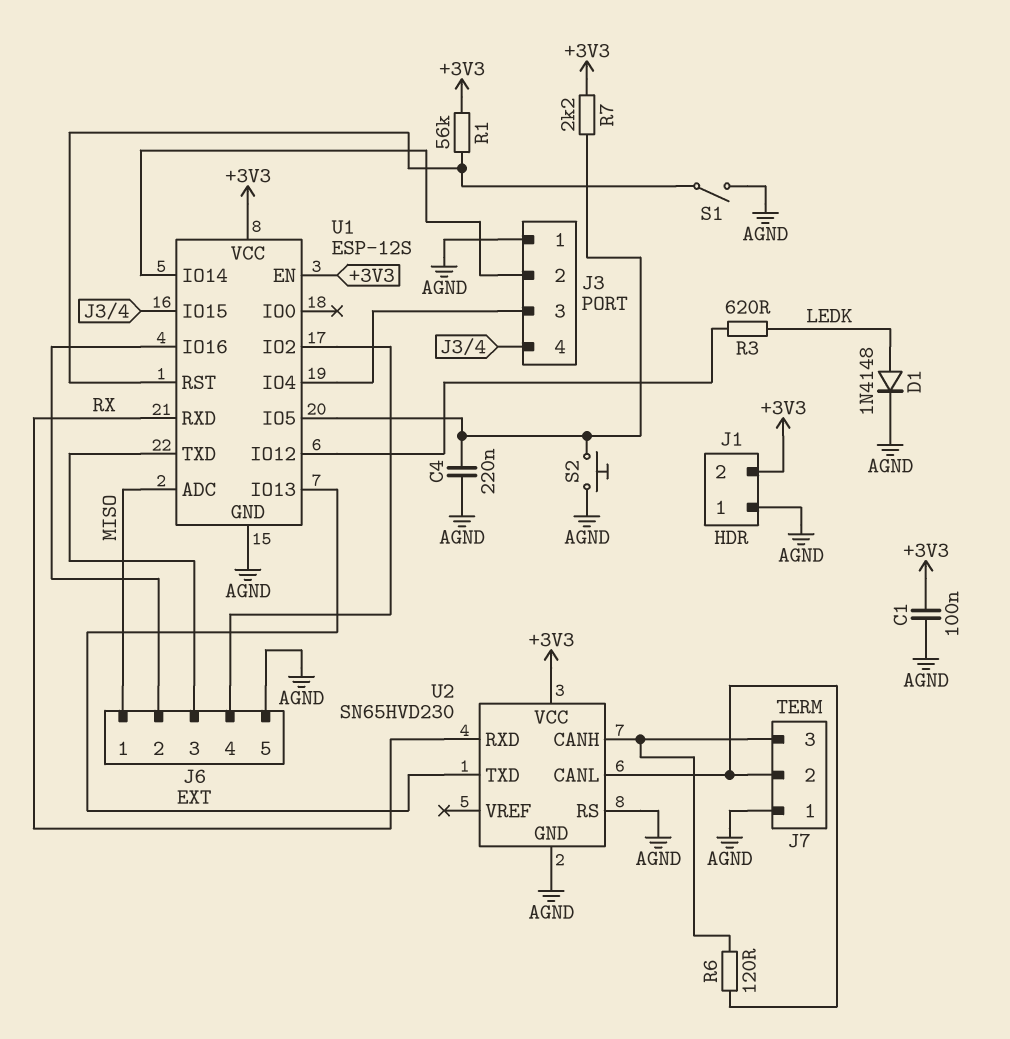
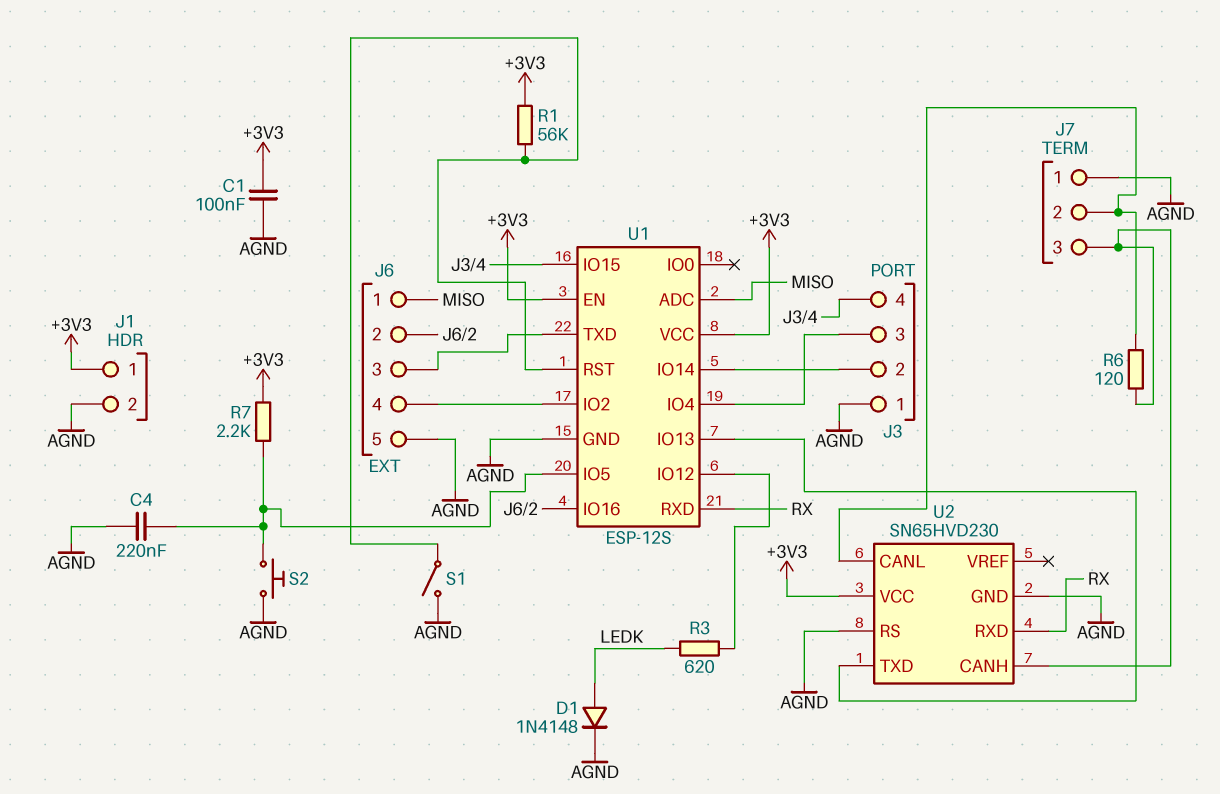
J1 pin 1: AGND -> +3V3
J1 pin 2: +3V3 -> AGND

